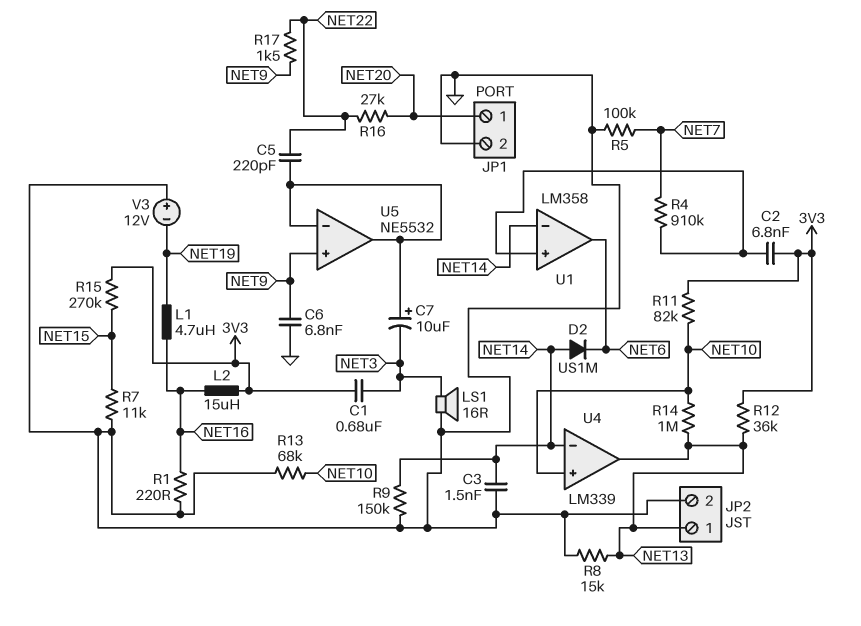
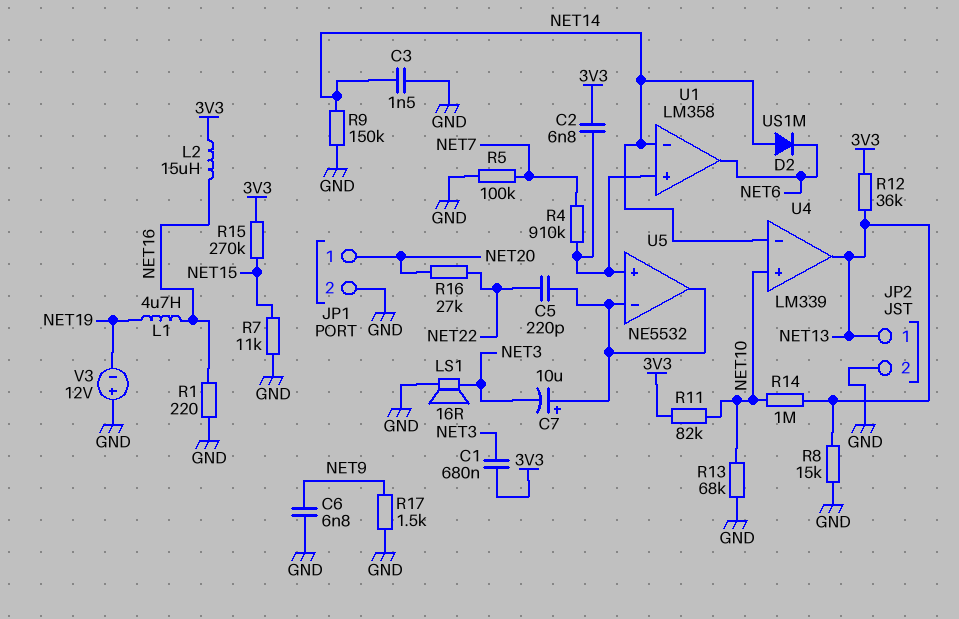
R17: 1.5k (NET9, NET22) -> 1.5k (GND, NET9)
U5 pin in+: NET9 -> U1/in+

